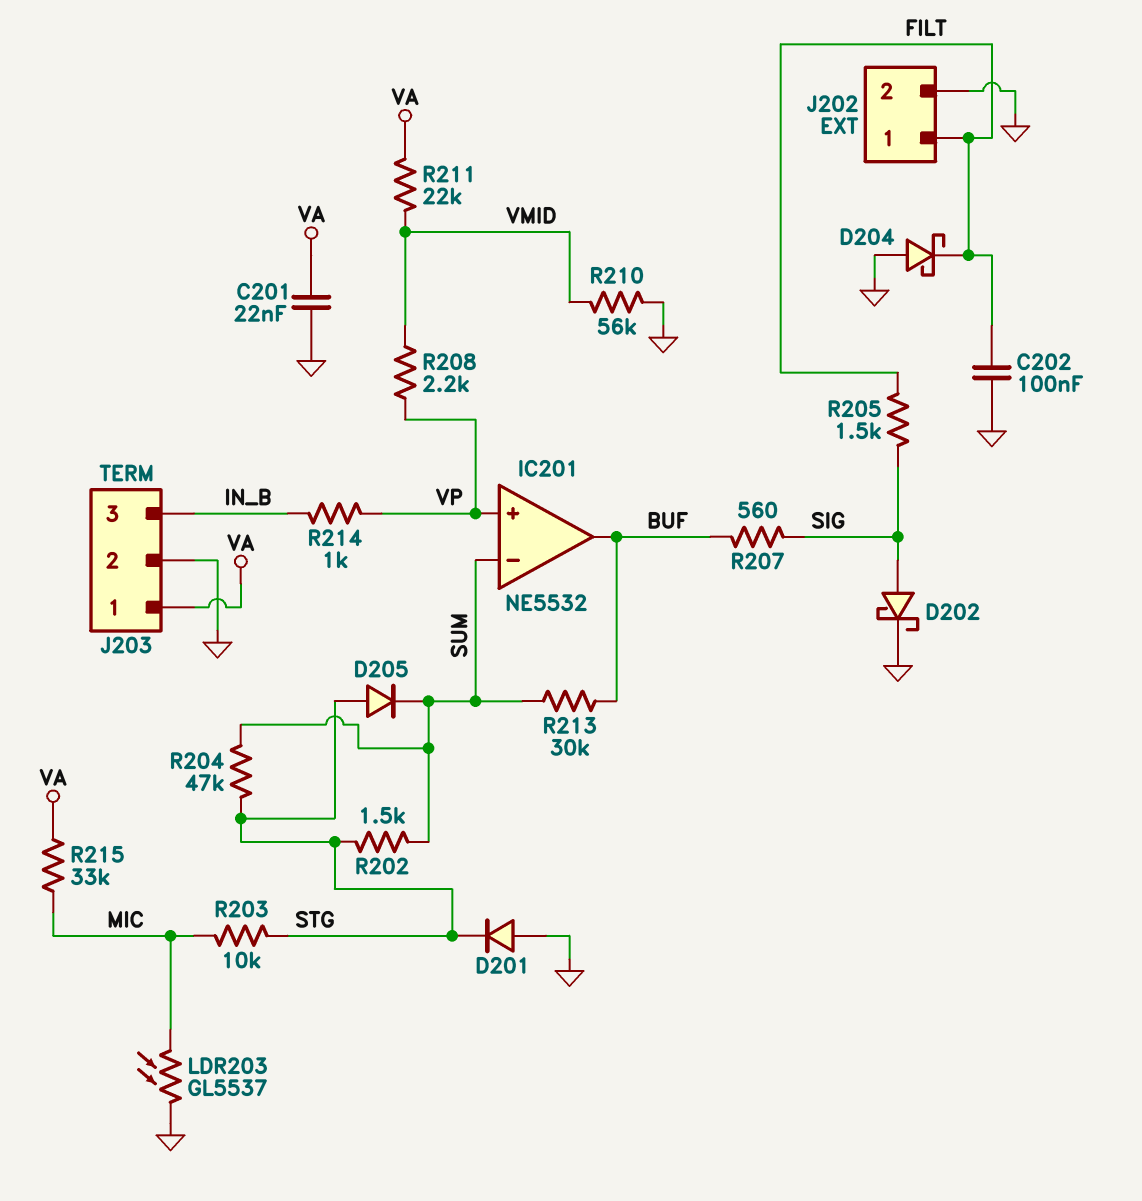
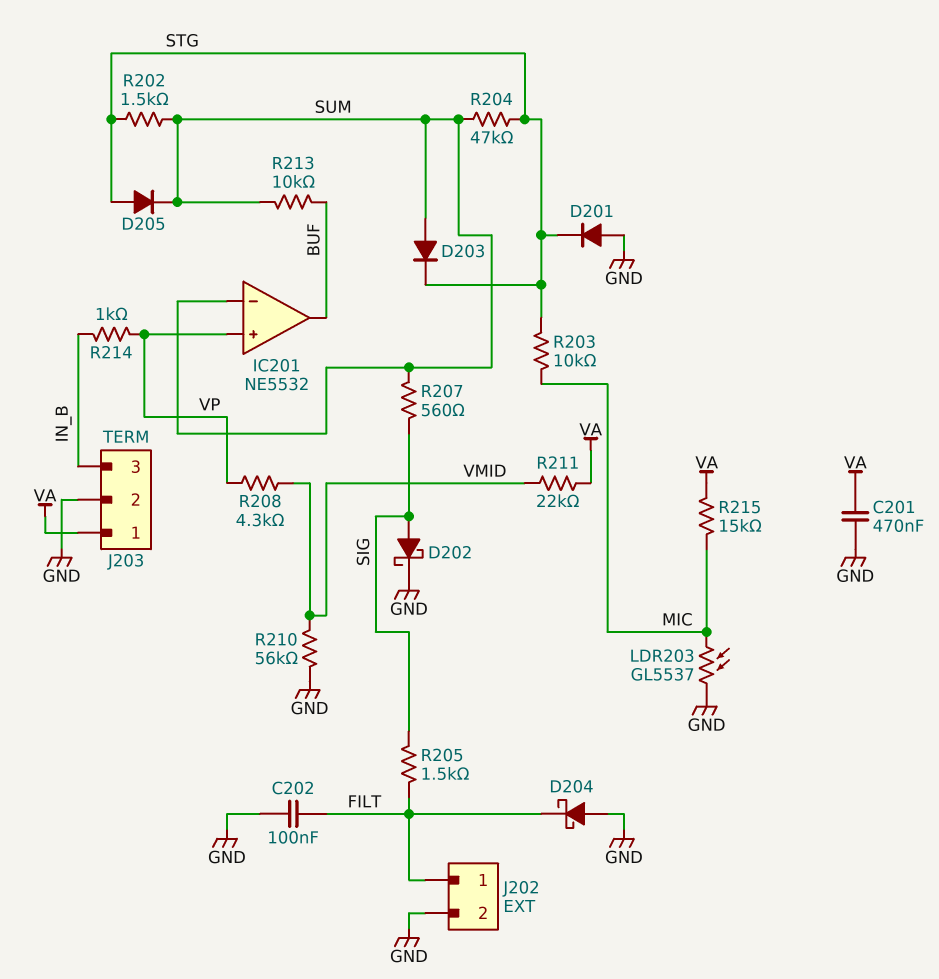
C201: 22nF (GND, VA) -> 470nF (GND, VA)
D203: none -> diode (A SUM, K STG)
R207: 560 (BUF, SIG) -> 560 (SIG, SUM)
R208: 2.2k (VMID, VP) -> 4.3k (VMID, VP)
R213: 30k (BUF, SUM) -> 10k (BUF, SUM)
R215: 33k (MIC, VA) -> 15k (MIC, VA)

